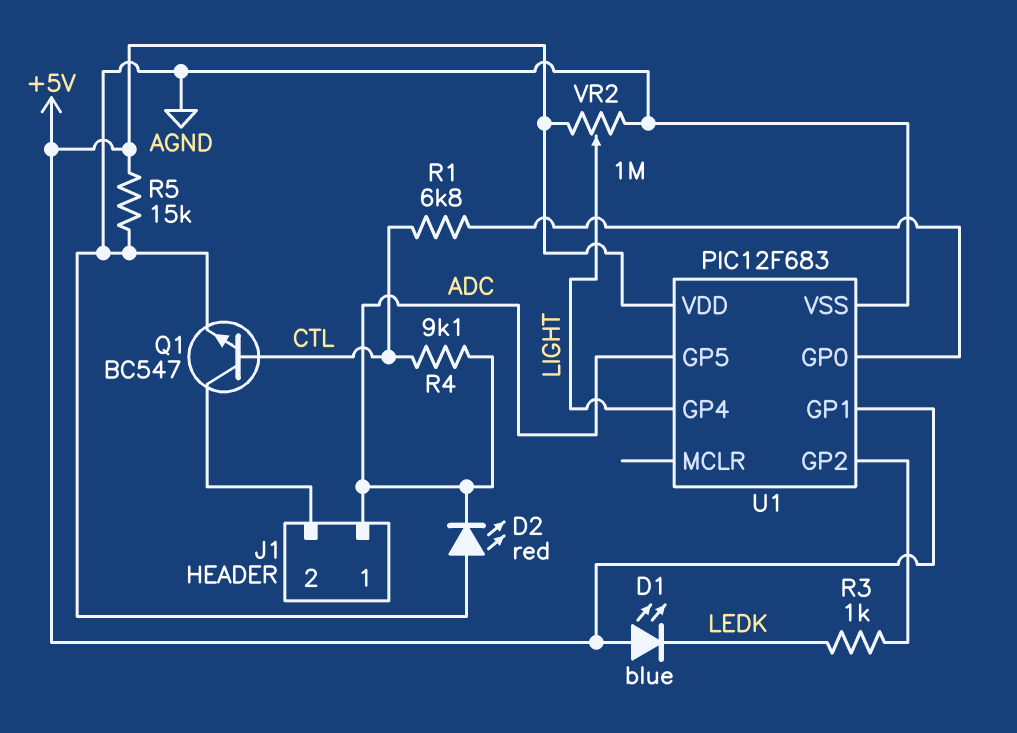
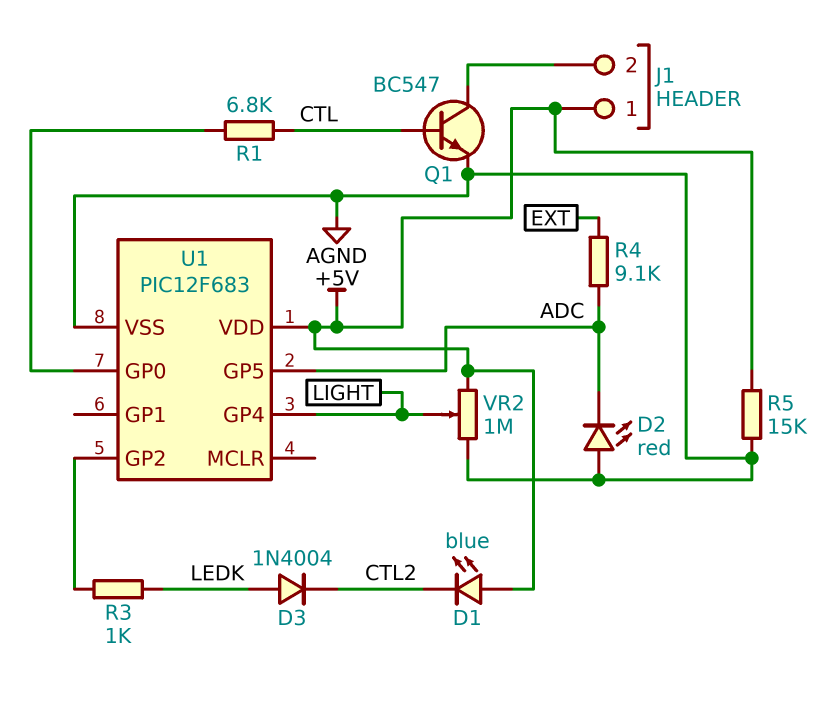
D1: LED blue (A +5V, K LEDK) -> LED blue (A +5V, K CTL2)
D3: none -> diode 1N4004 (A LEDK, K CTL2)
J1 pin 1: ADC -> +5V
R4: 9.1k (ADC, CTL) -> 9.1k (ADC, EXT)
U1 pin GP1: +5V -> none

